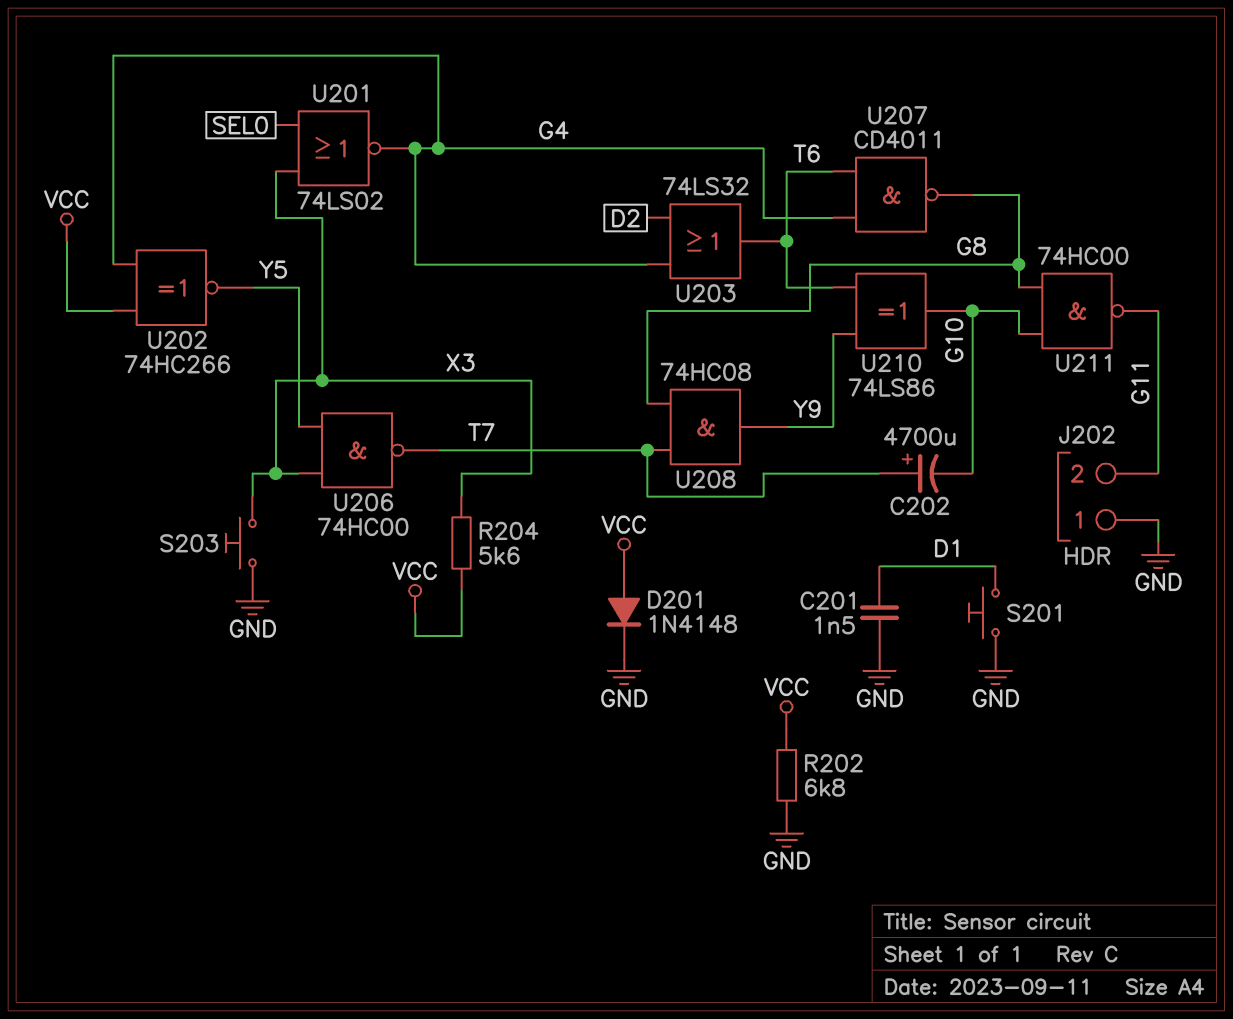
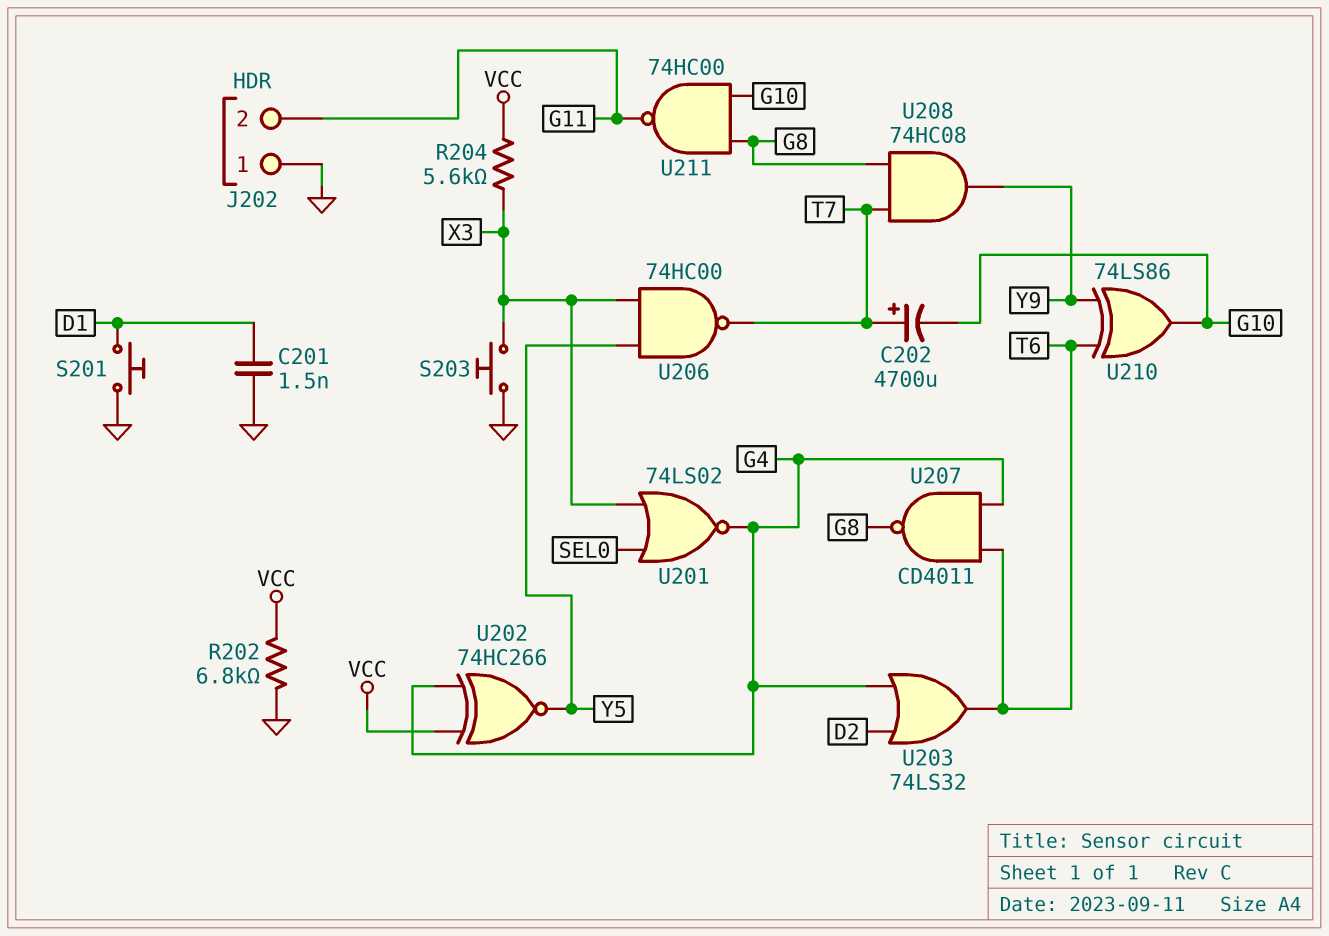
D201: diode 1N4148 (A VCC, K GND) -> none

